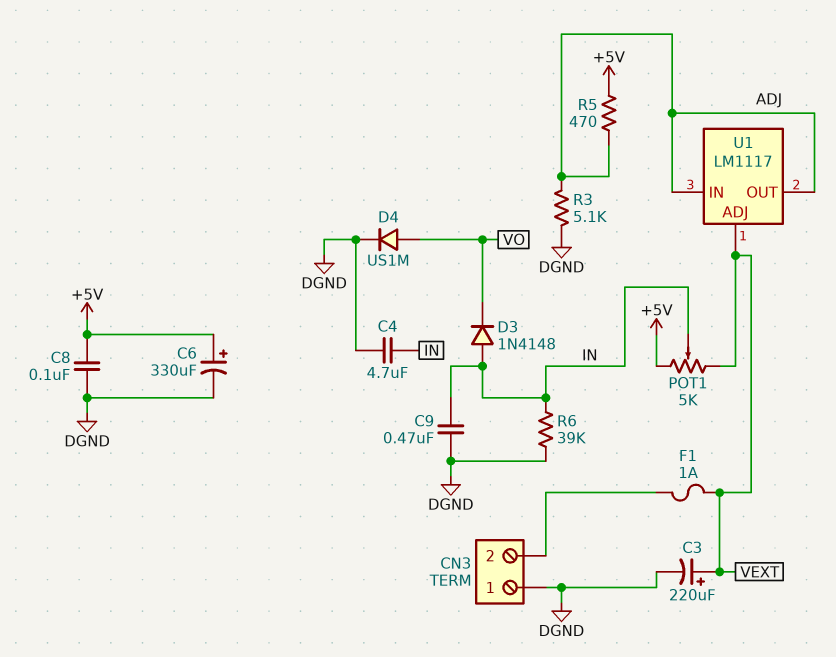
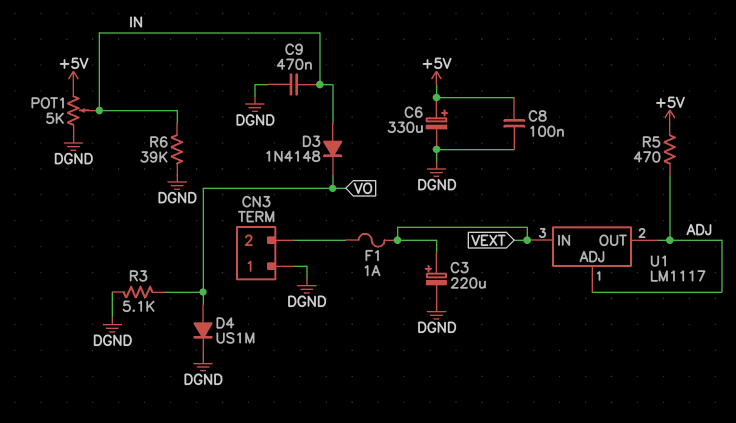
C4: 4.7uF (DGND, IN) -> none
POT1: 5k (+5V, VEXT, wiper IN) -> 5k (+5V, DGND, wiper IN)
R3: 5.1k (ADJ, DGND) -> 5.1k (DGND, VO)
U1 pin ADJ: VEXT -> ADJ
U1 pin IN: ADJ -> VEXT

